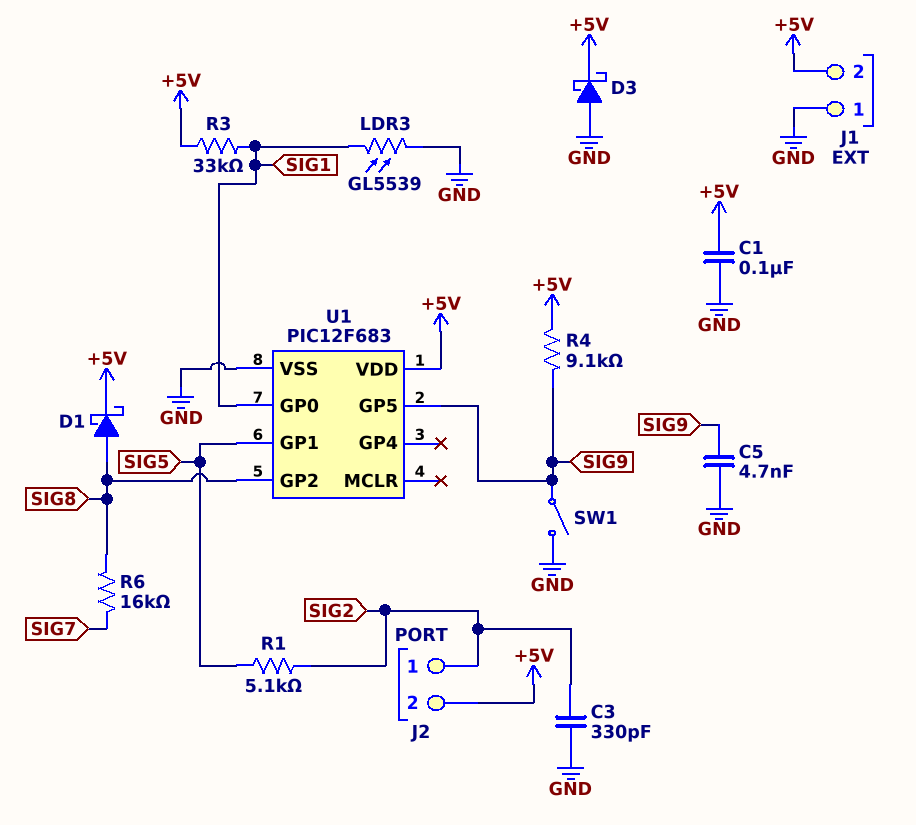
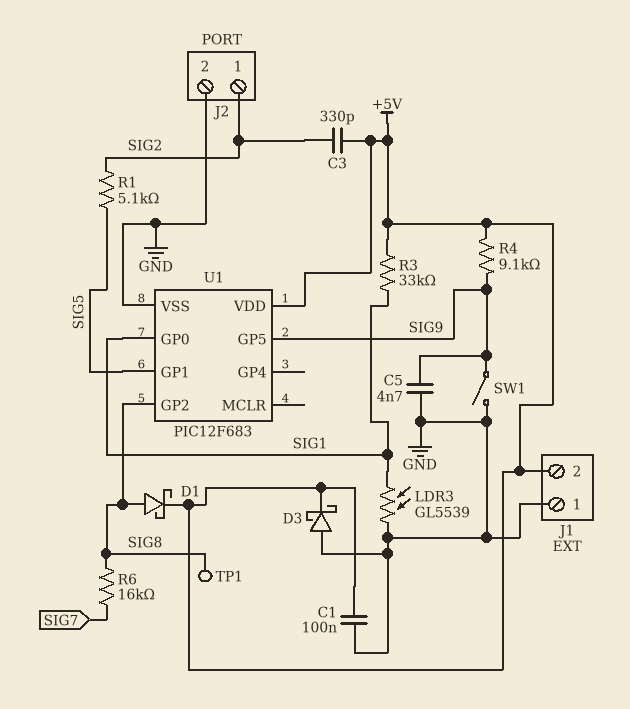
C3: 330pF (GND, SIG2) -> 330pF (+5V, SIG2)
J2 pin 2: +5V -> GND
TP1: none -> test point (SIG8)

